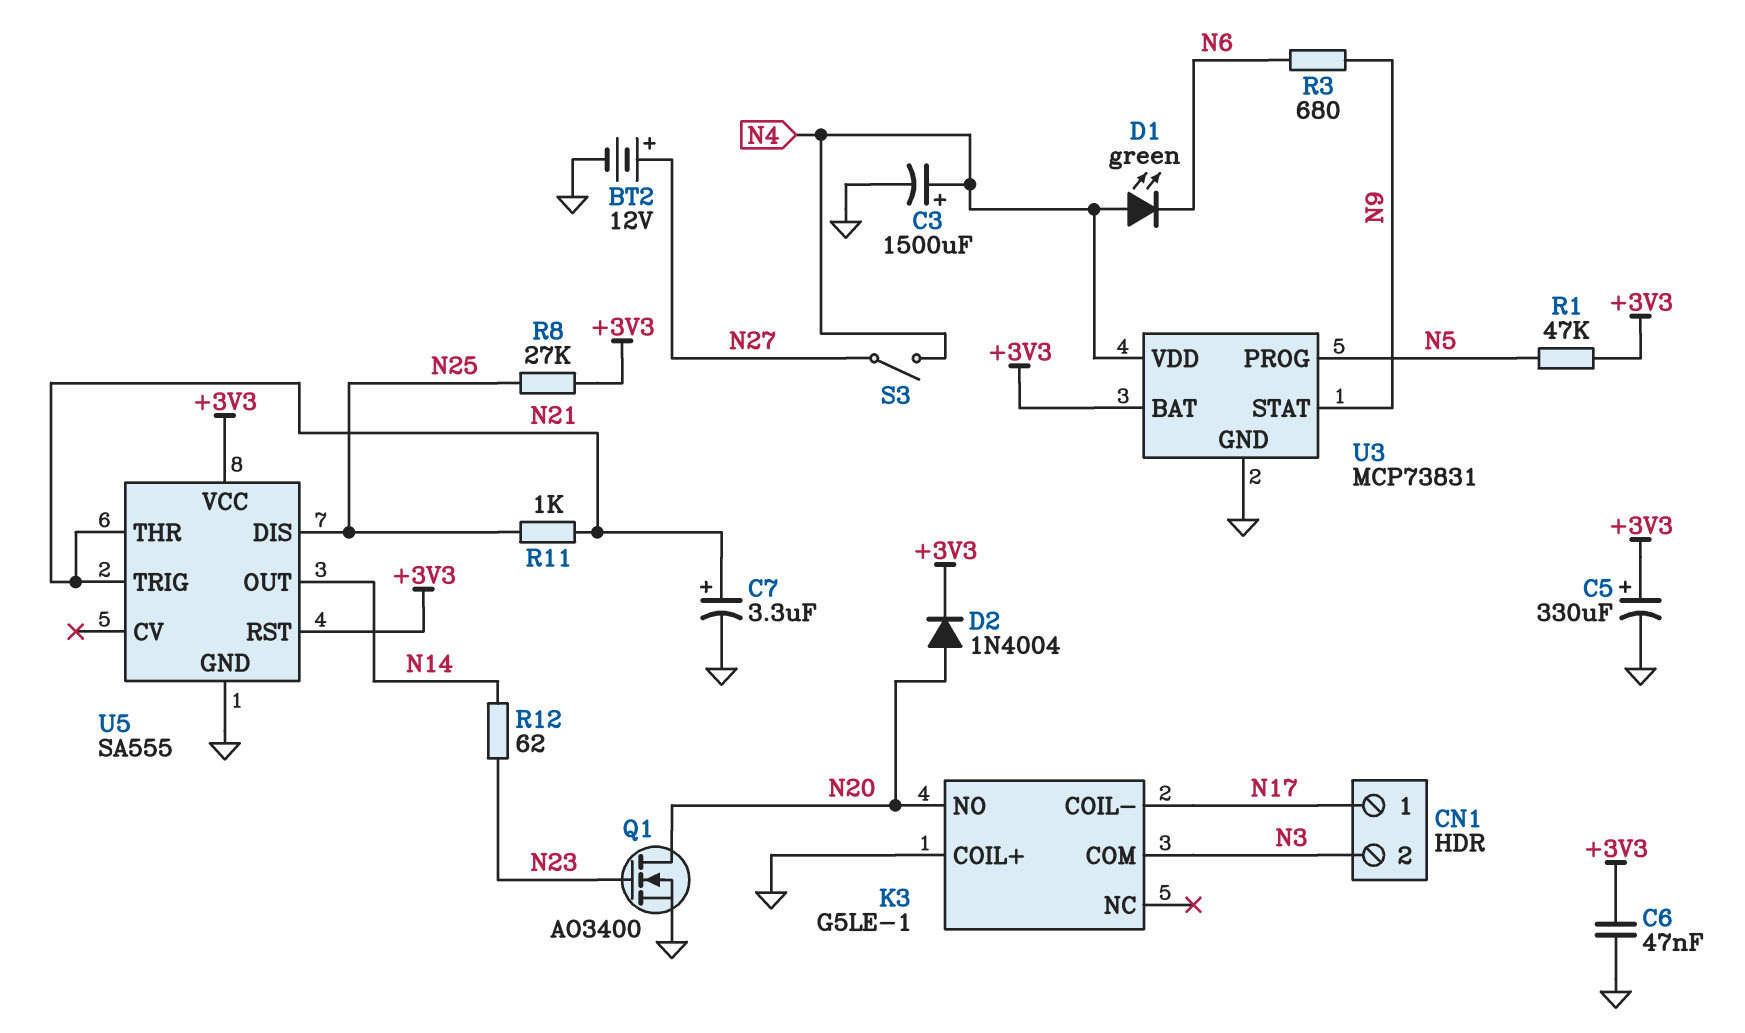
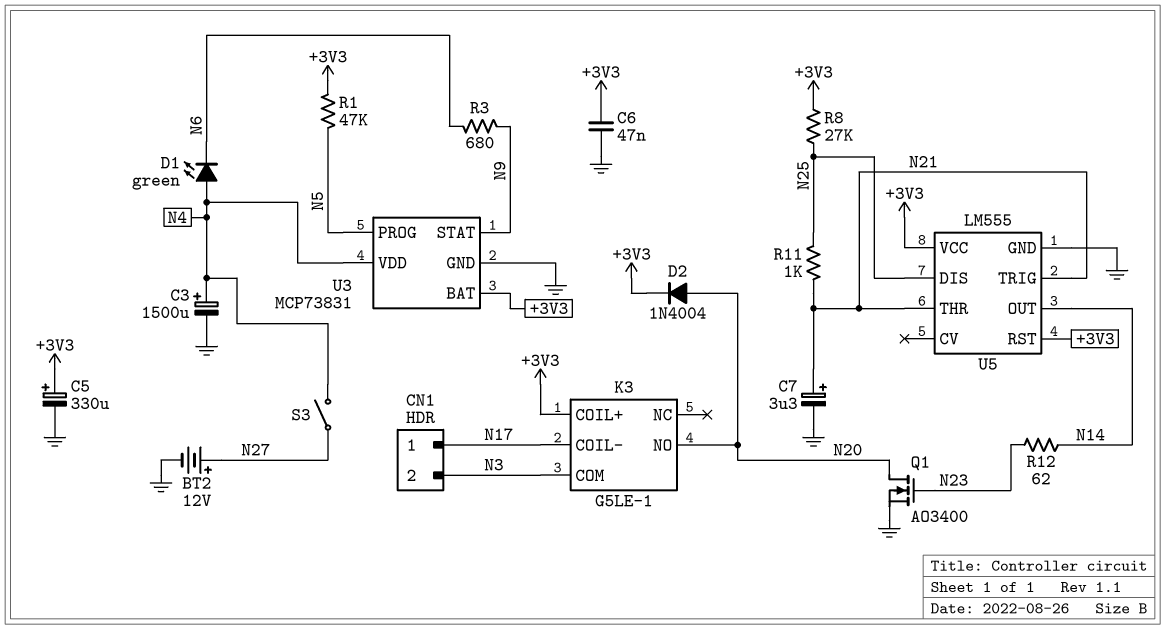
K3 pin COIL+: GND -> +3V3
U5: SA555 -> LM555

